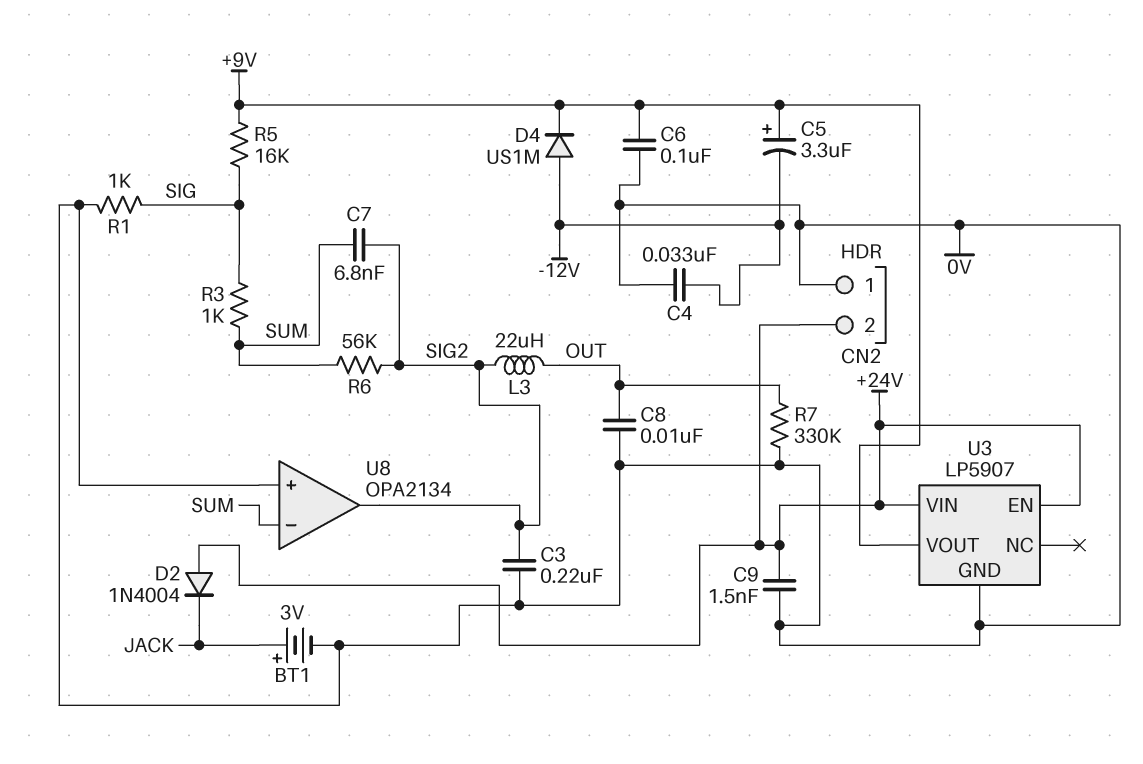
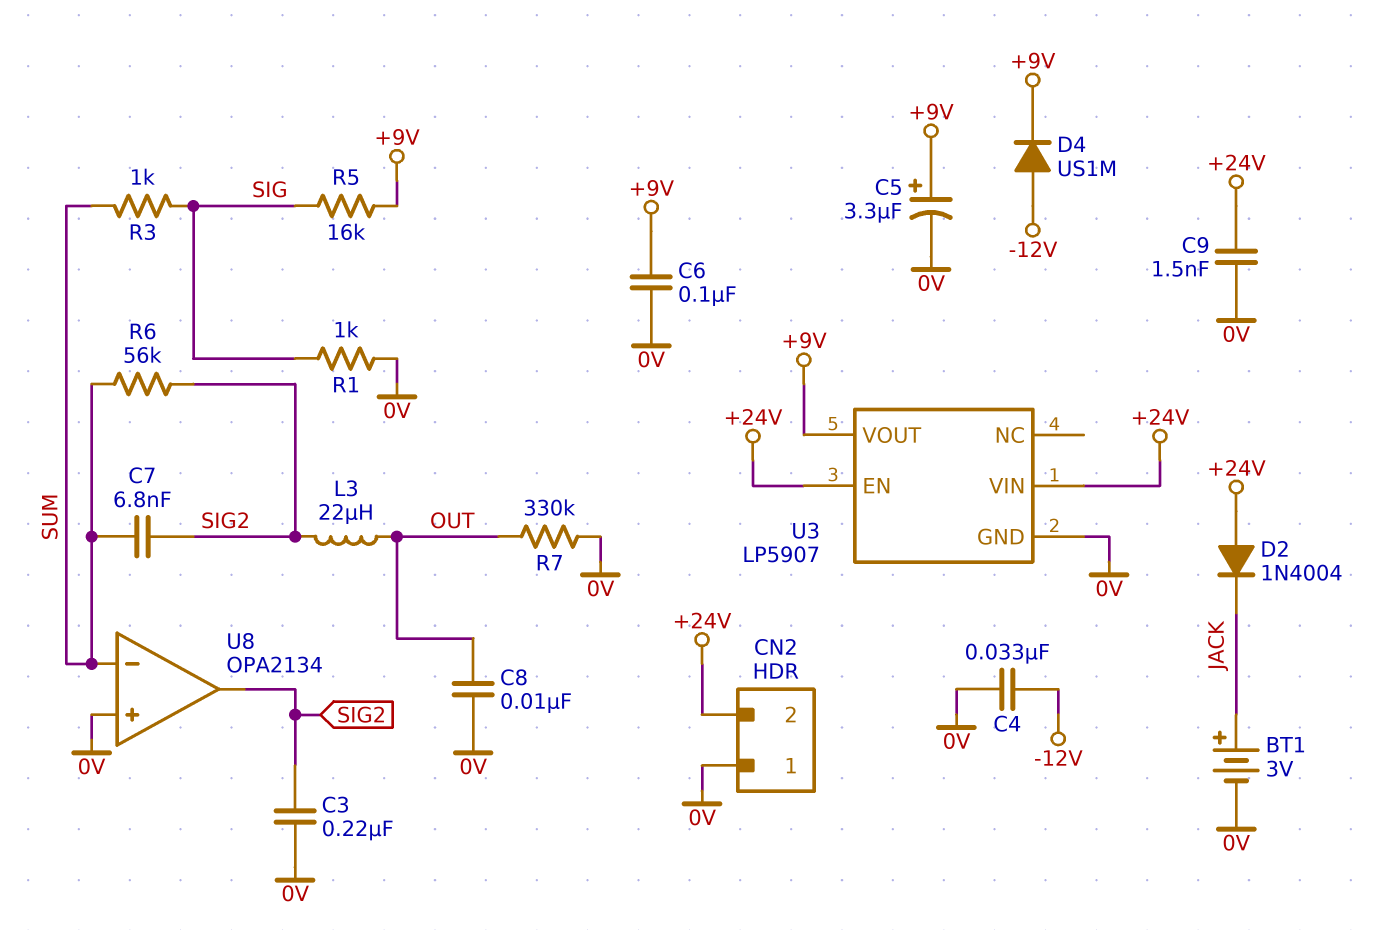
C5: 3.3uF (plus +9V, minus -12V) -> 3.3uF (plus +9V, minus 0V)

